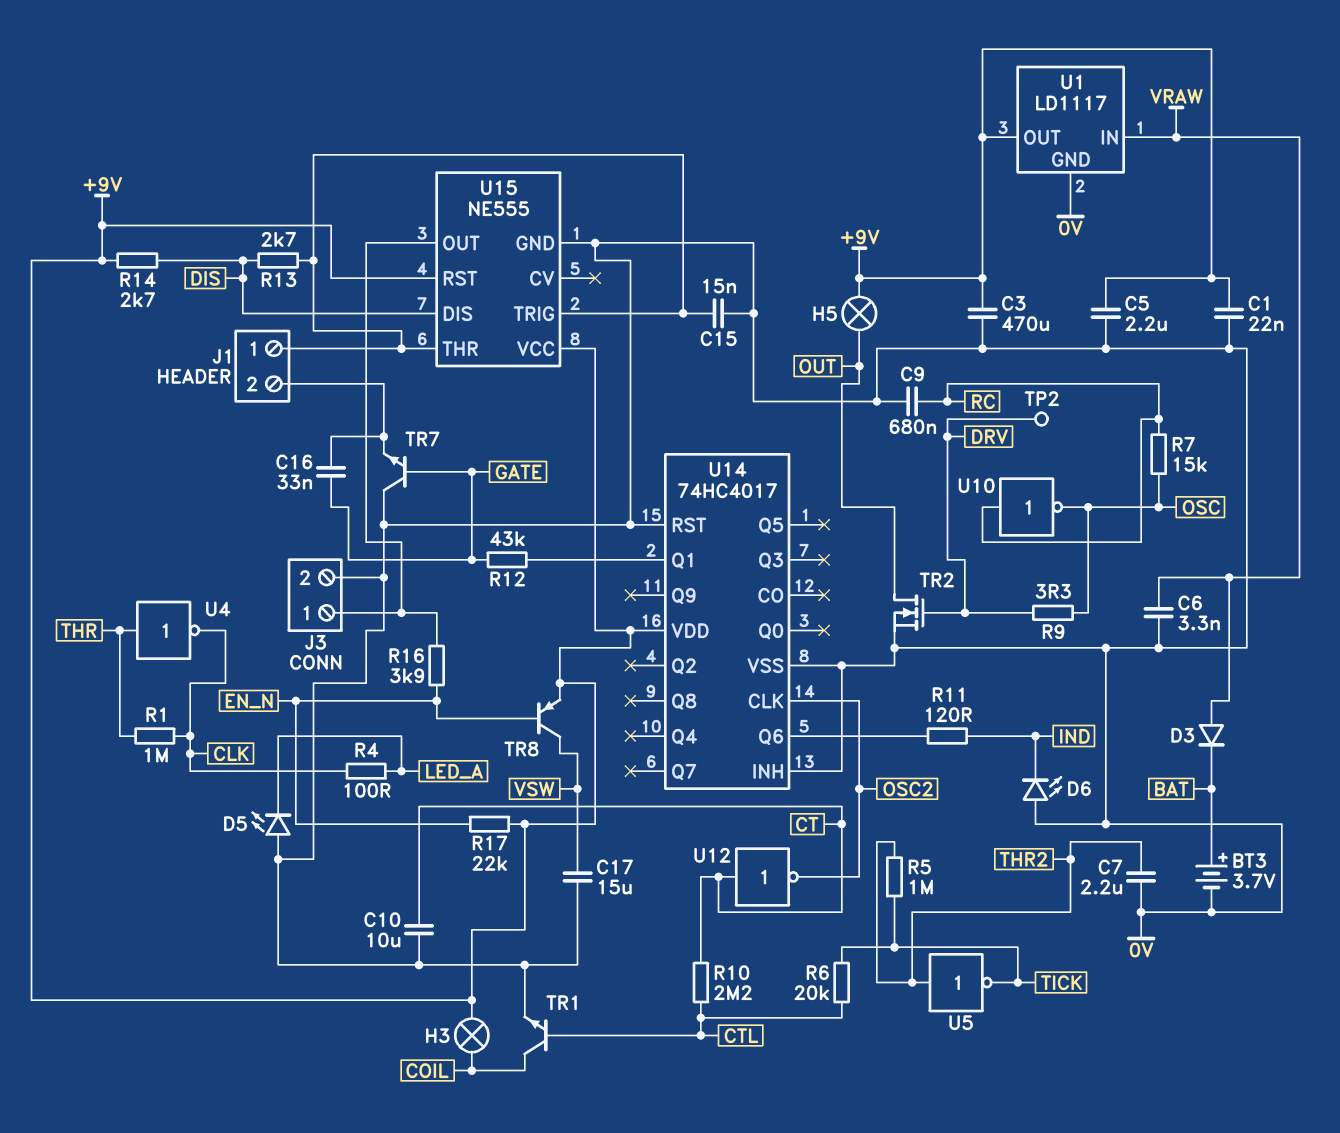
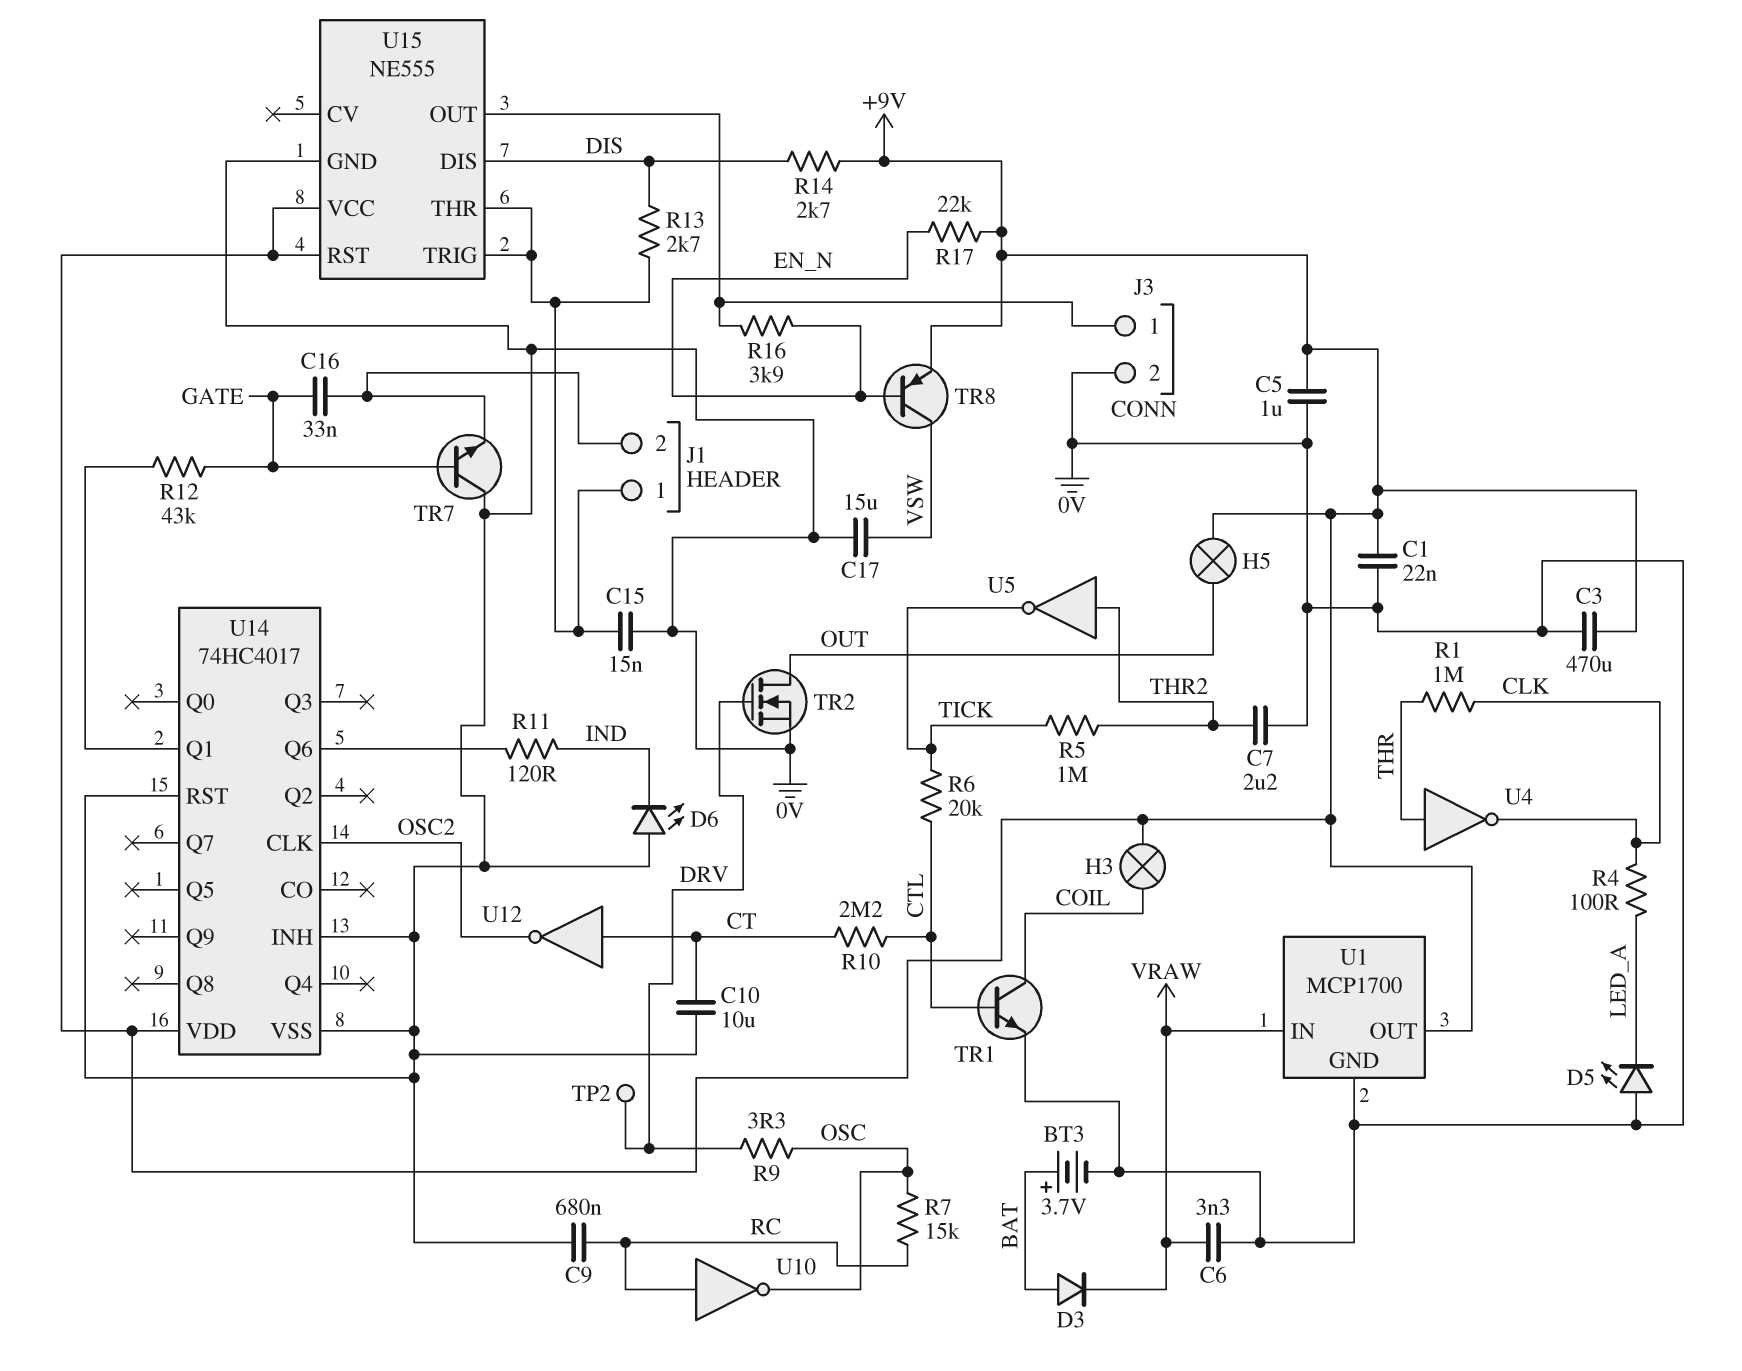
C5: 2.2uF (+9V, 0V) -> 1uF (+9V, 0V)
D3: diode (A VRAW, K BAT) -> diode (A BAT, K VRAW)
U1: LD1117 -> MCP1700

